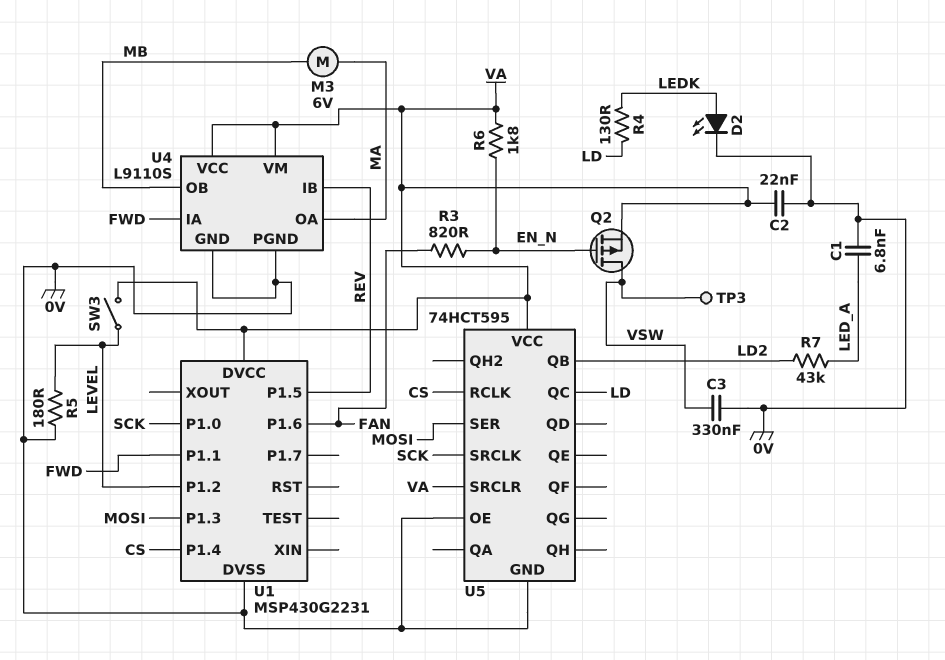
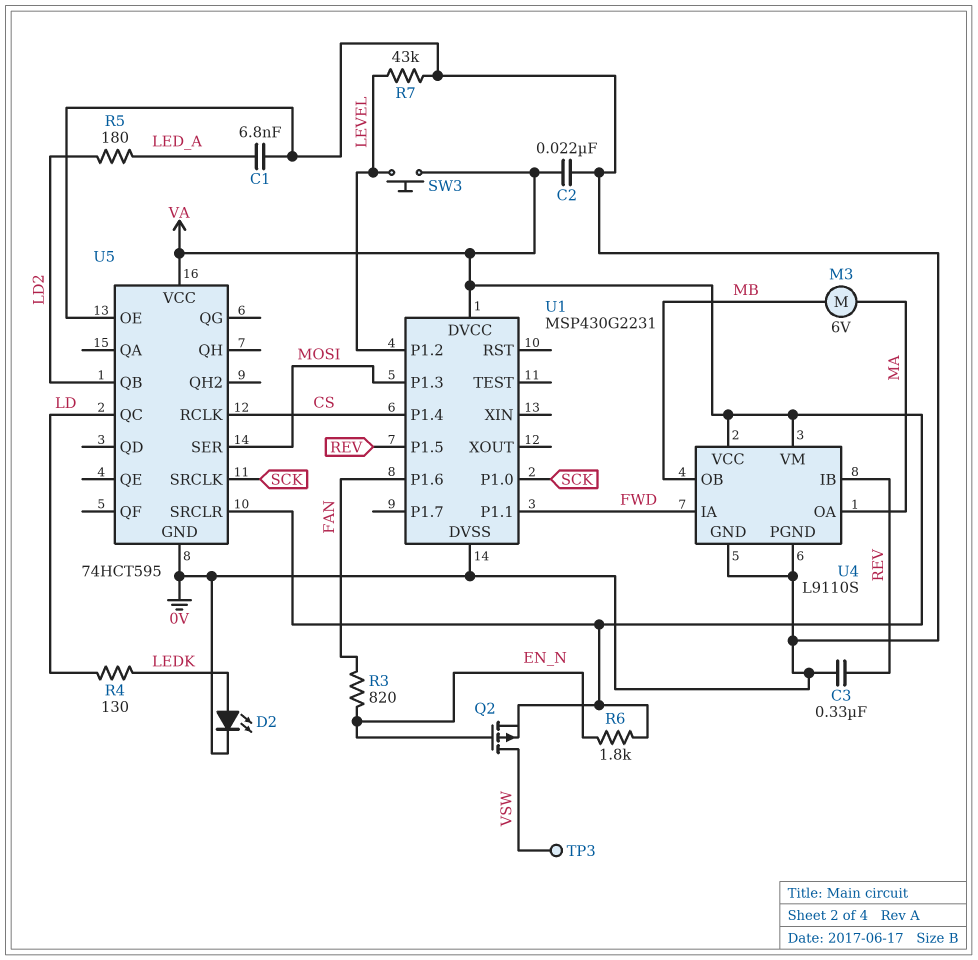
C3: 330nF (0V, VSW) -> 330nF (0V, REV)
R5: 180 (0V, LEVEL) -> 180 (LD2, LED_A)
R7: 43k (LD2, LED_A) -> 43k (0V, LEVEL)
SW3: switch (LEVEL, VA) -> button (LEVEL, VA)

